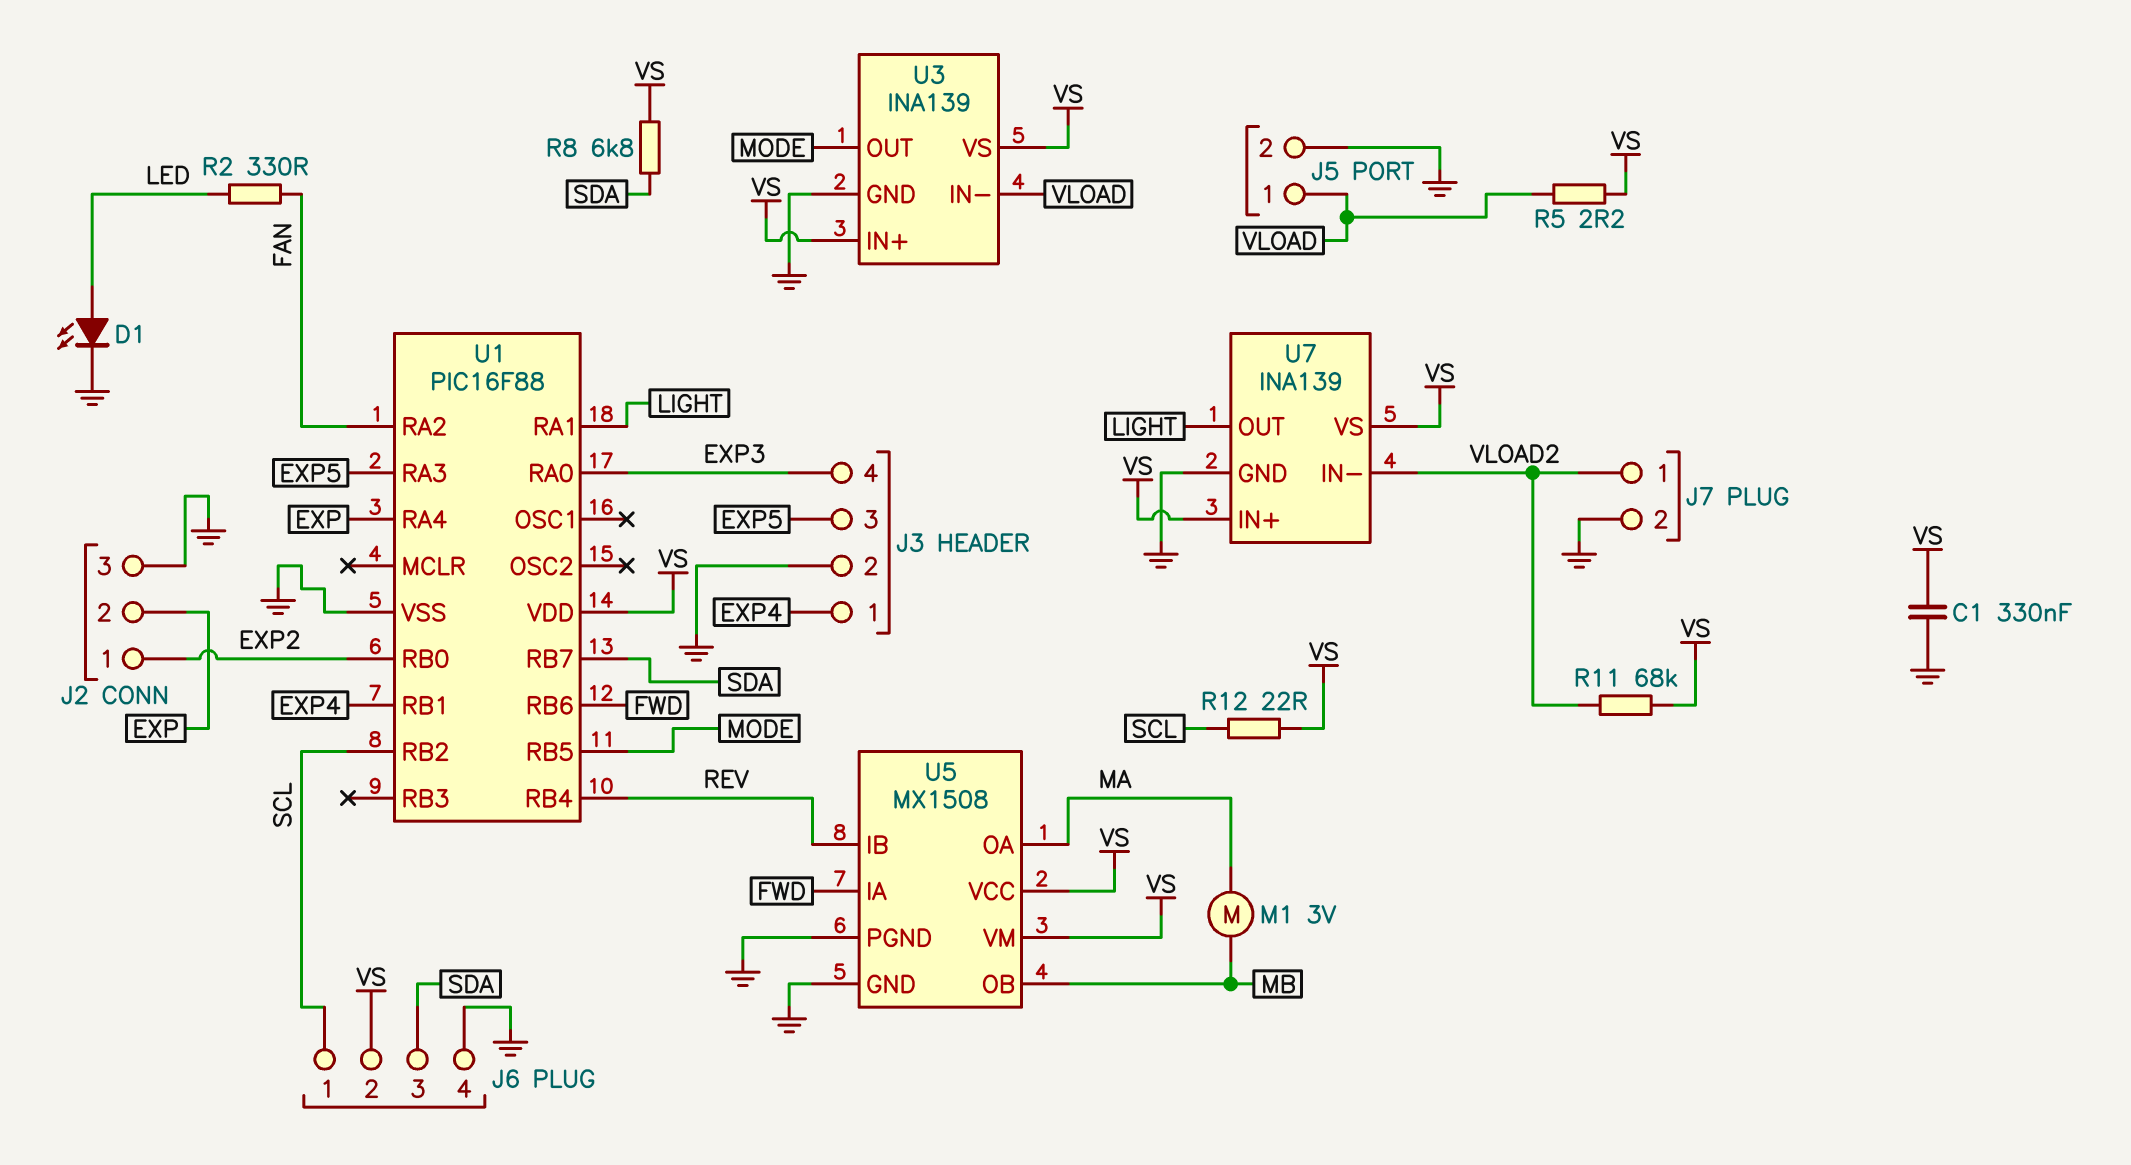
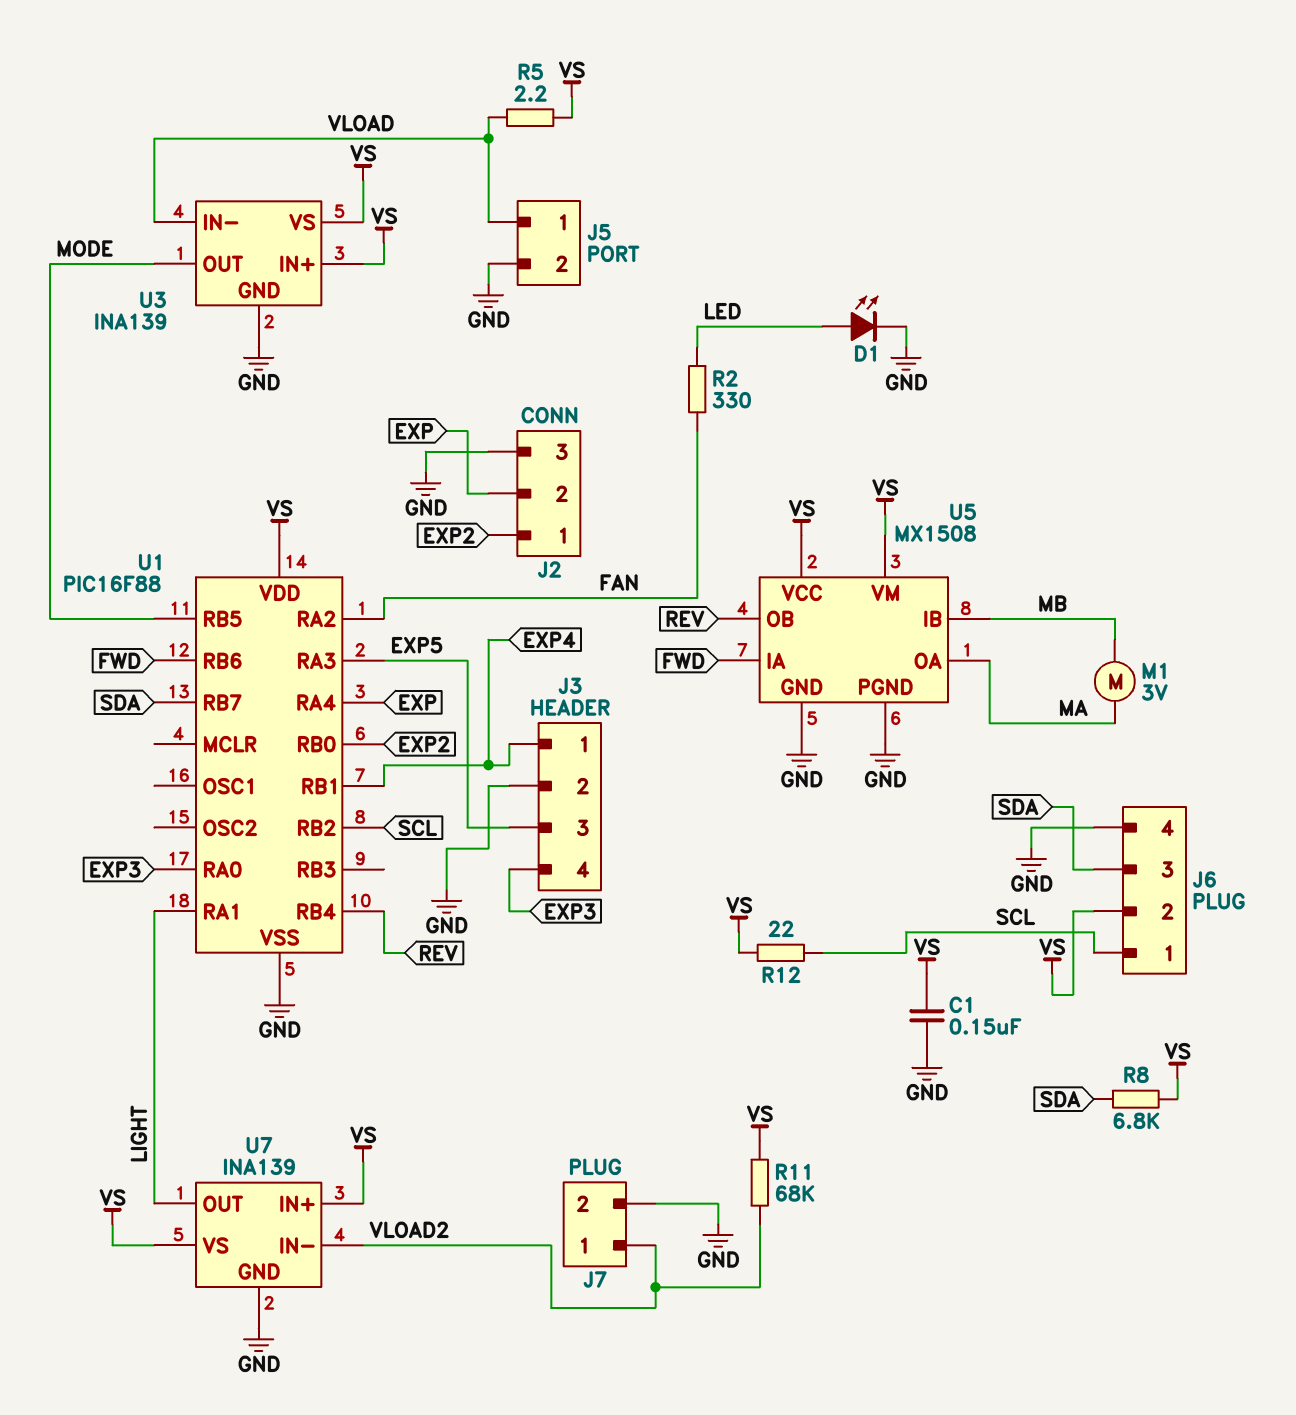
C1: 330nF (GND, VS) -> 150nF (GND, VS)
U5 pin IB: REV -> MB
U5 pin OB: MB -> REV

